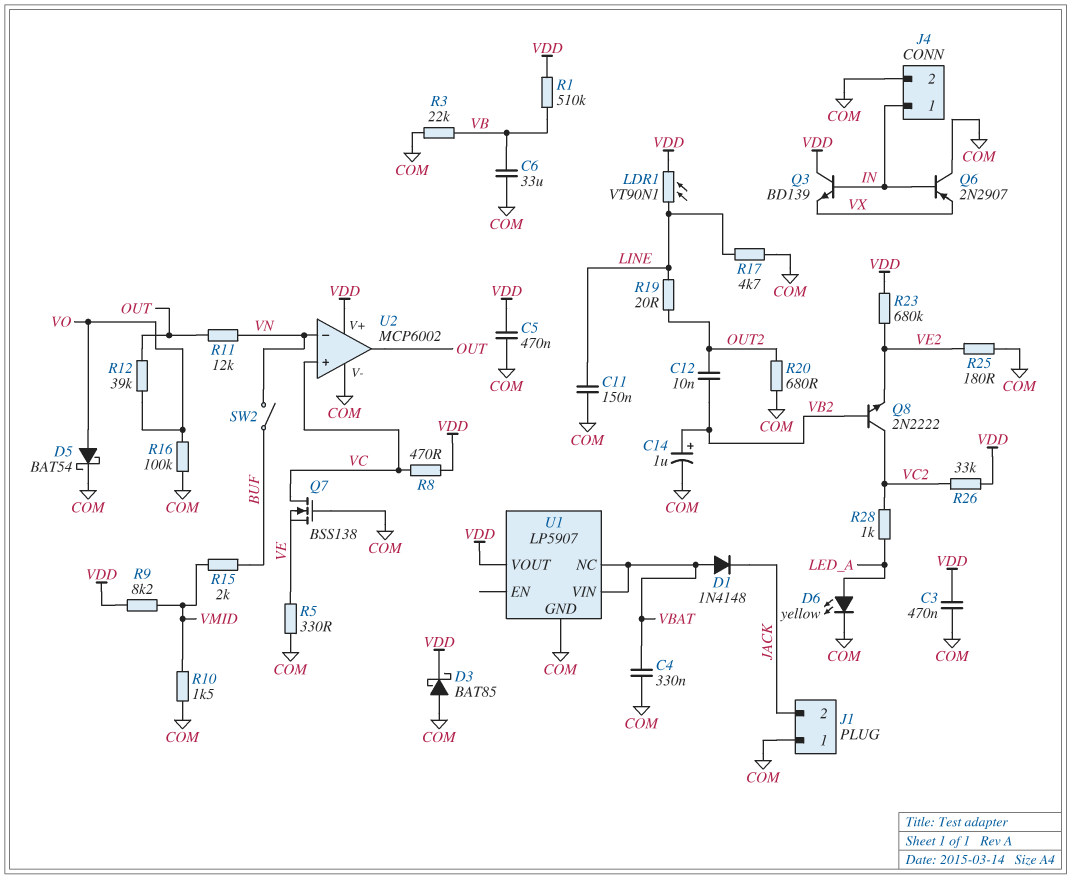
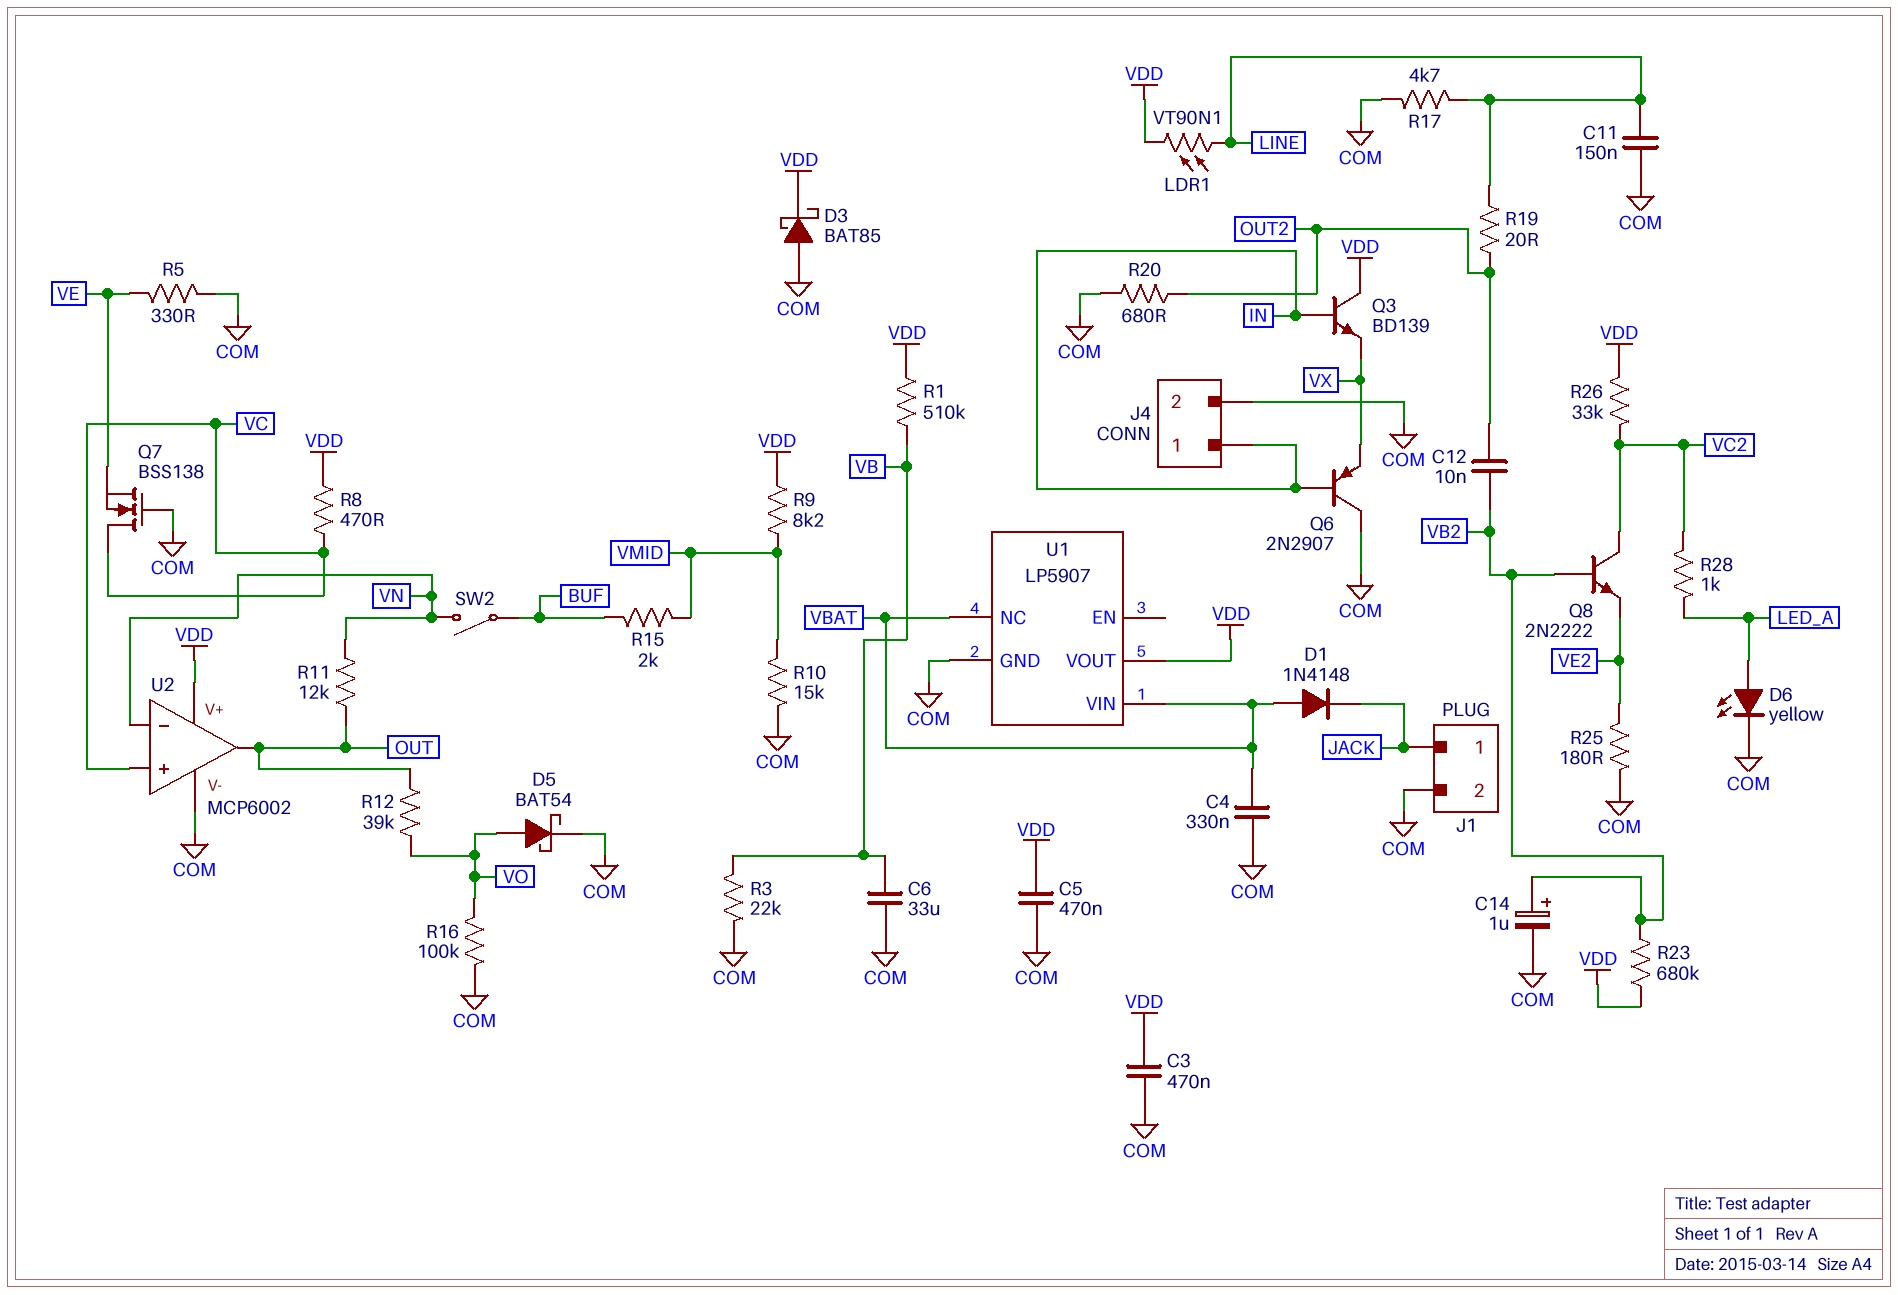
J1 pin 1: COM -> JACK
J1 pin 2: JACK -> COM
R10: 1.5k (COM, VMID) -> 15k (COM, VMID)
R23: 680k (VDD, VE2) -> 680k (VB2, VDD)

